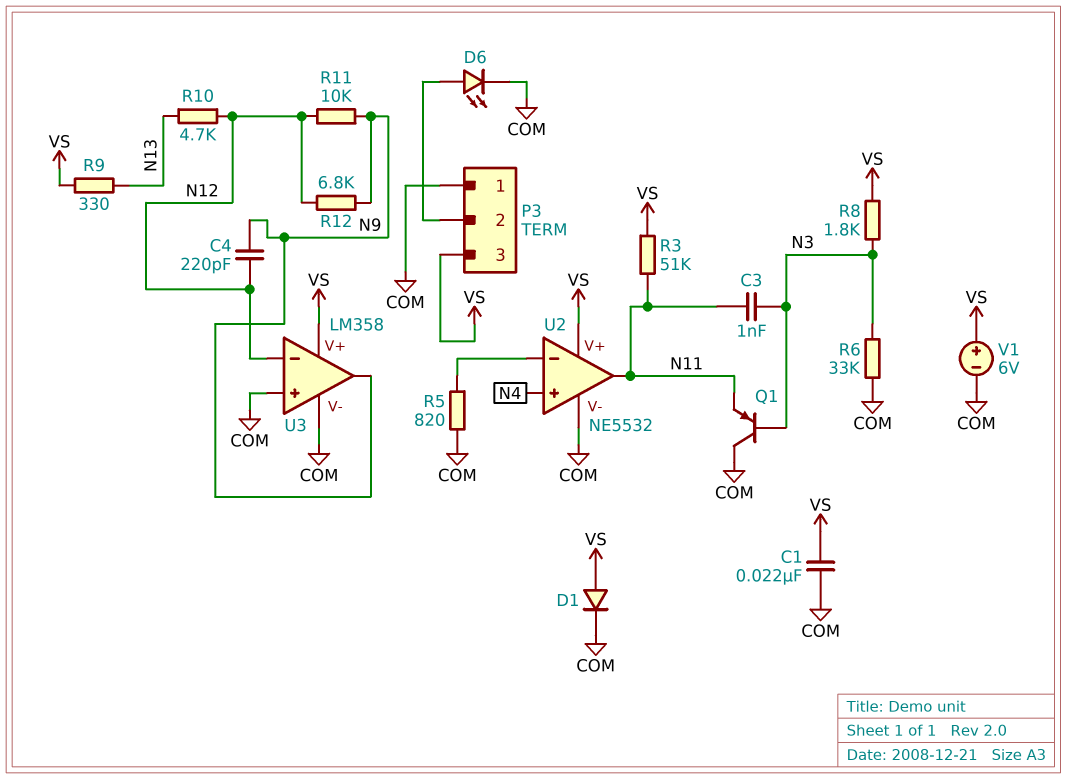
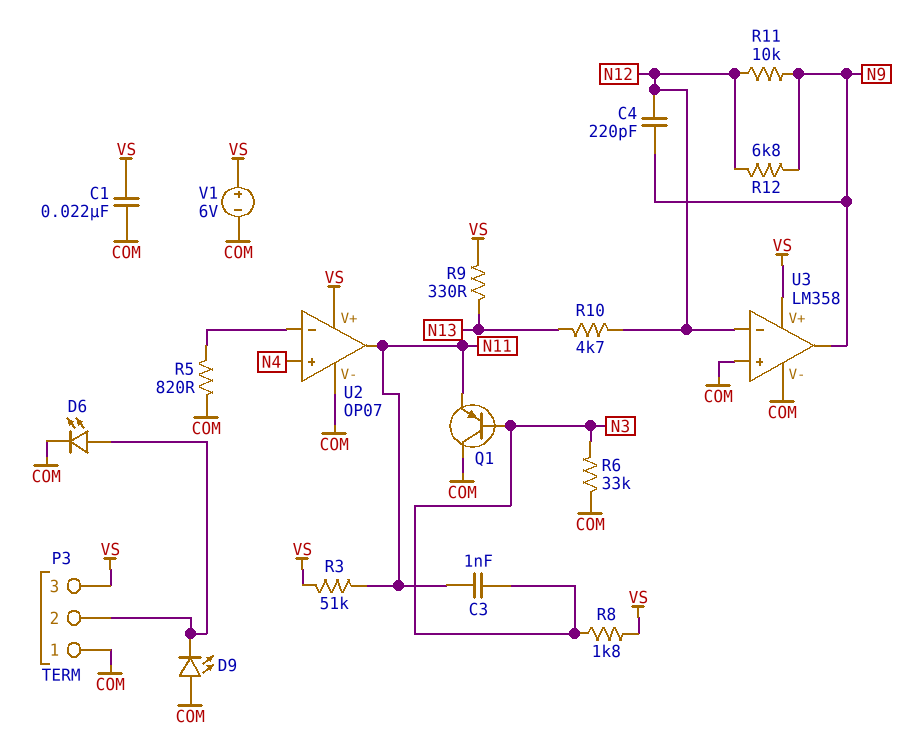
D1: diode (A VS, K COM) -> none
D9: none -> LED (A COM, K P3/2)
U2: NE5532 -> OP07

